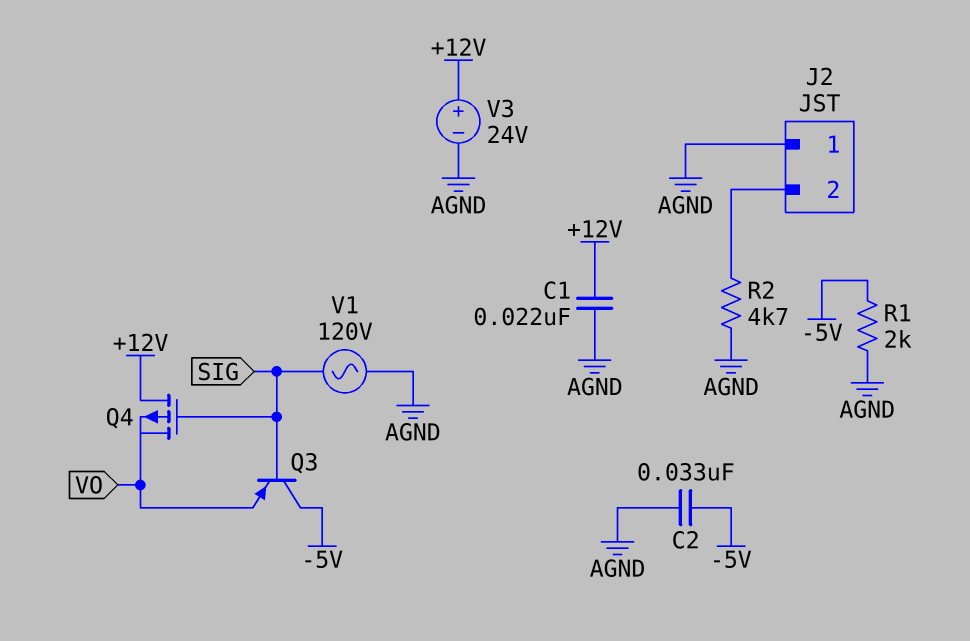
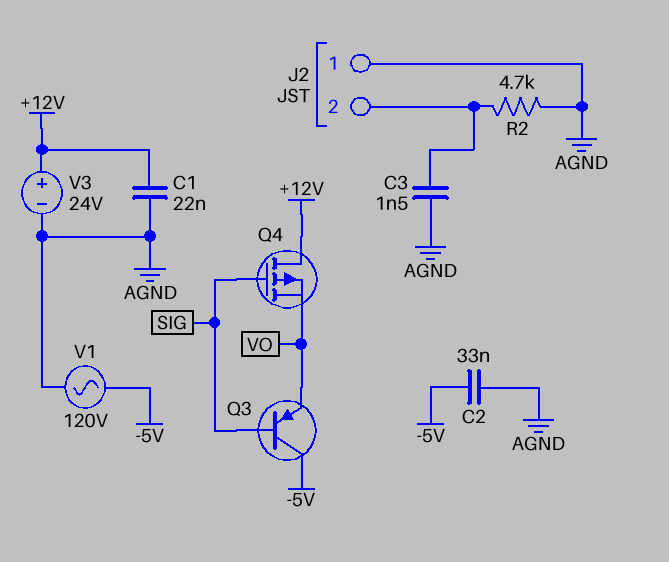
C3: none -> 1.5nF (AGND, J2/2)
R1: 2k (-5V, AGND) -> none
V1: AC 120V (AGND, SIG) -> AC 120V (-5V, AGND)

